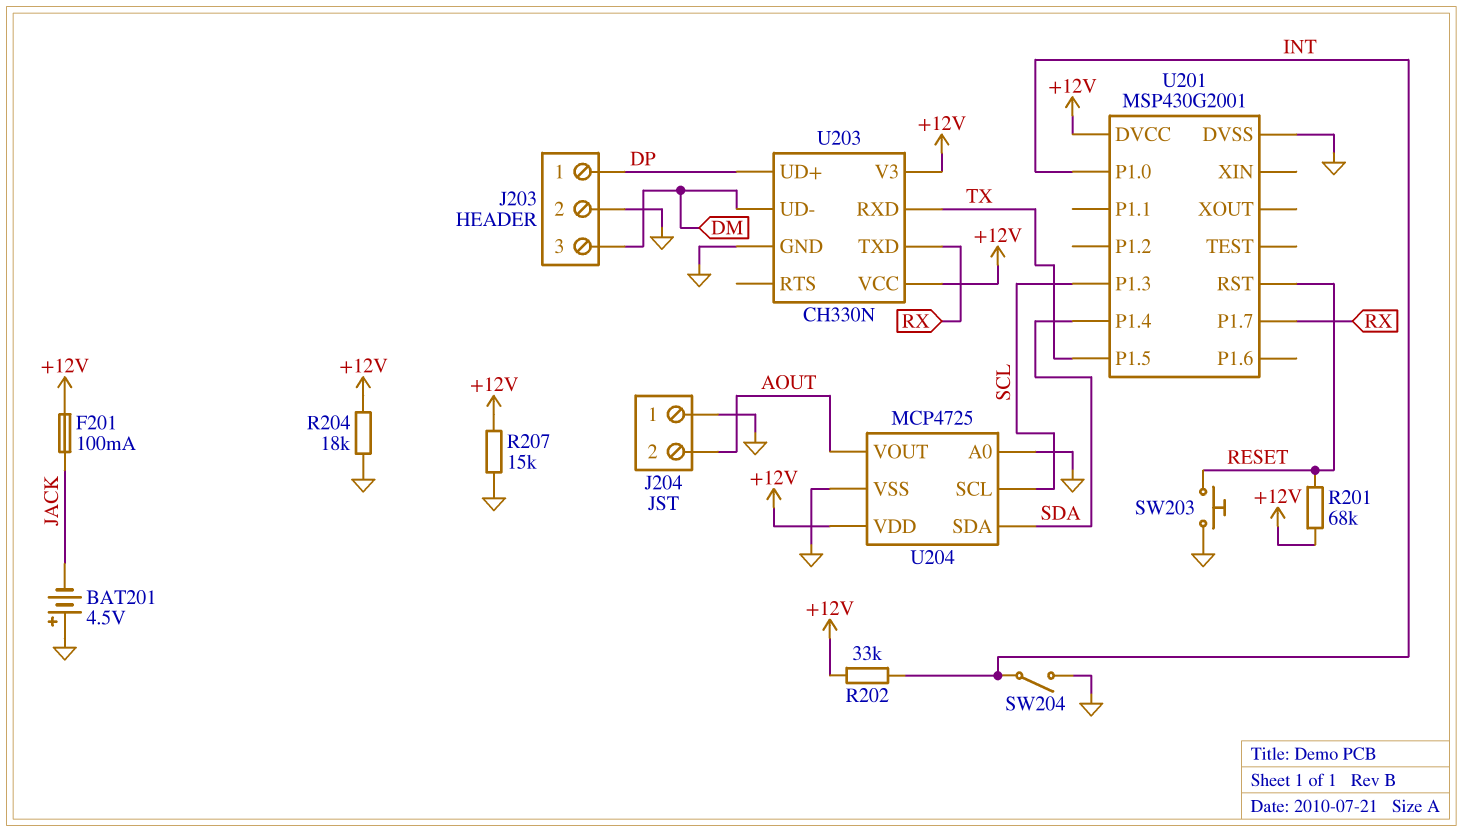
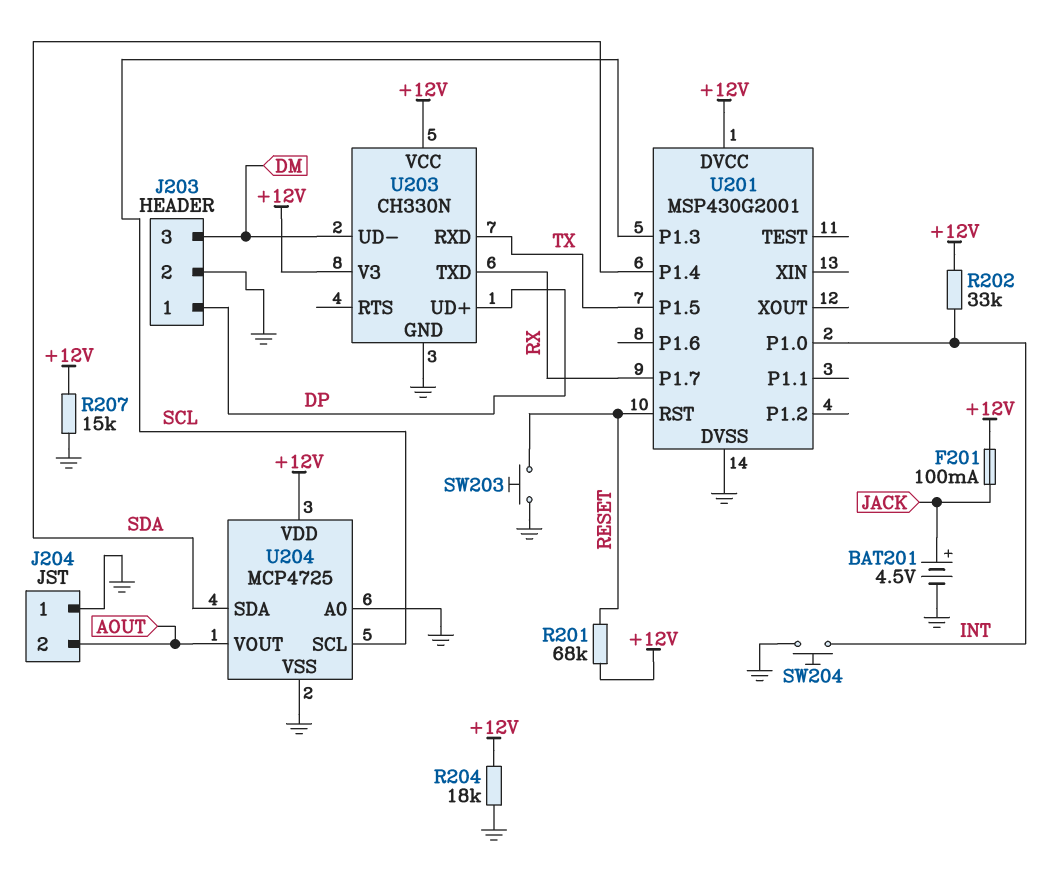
BAT201: 4.5V (plus GND, minus JACK) -> 4.5V (plus JACK, minus GND)
SW204: switch (GND, INT) -> button (GND, INT)

